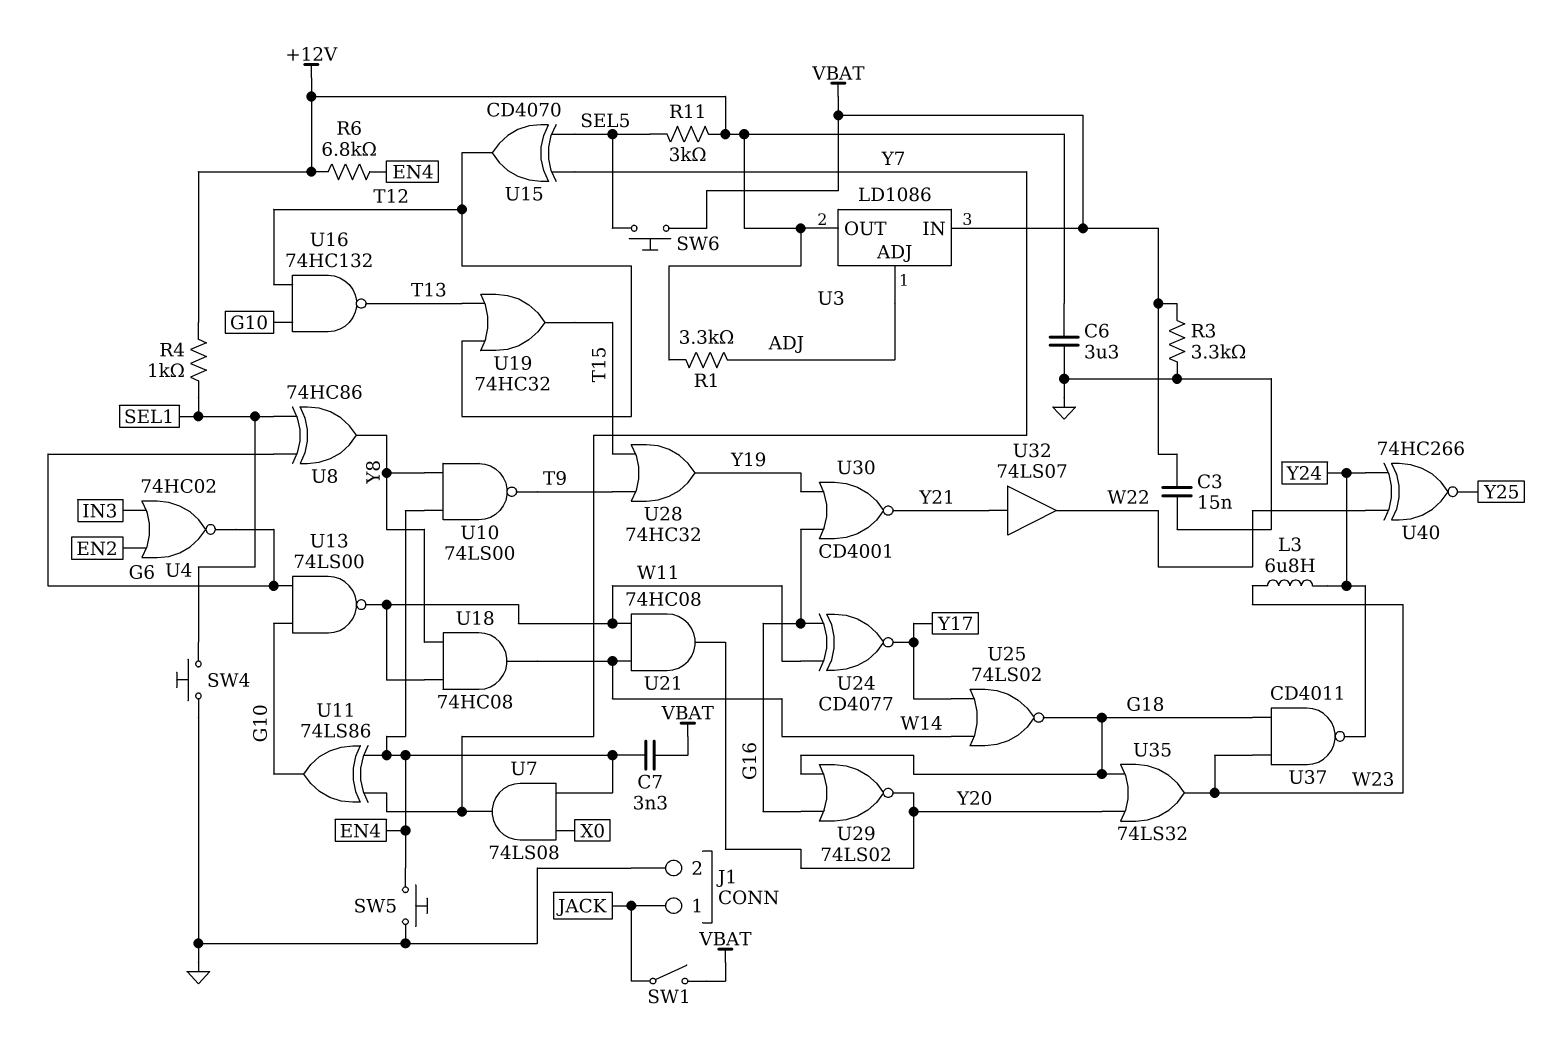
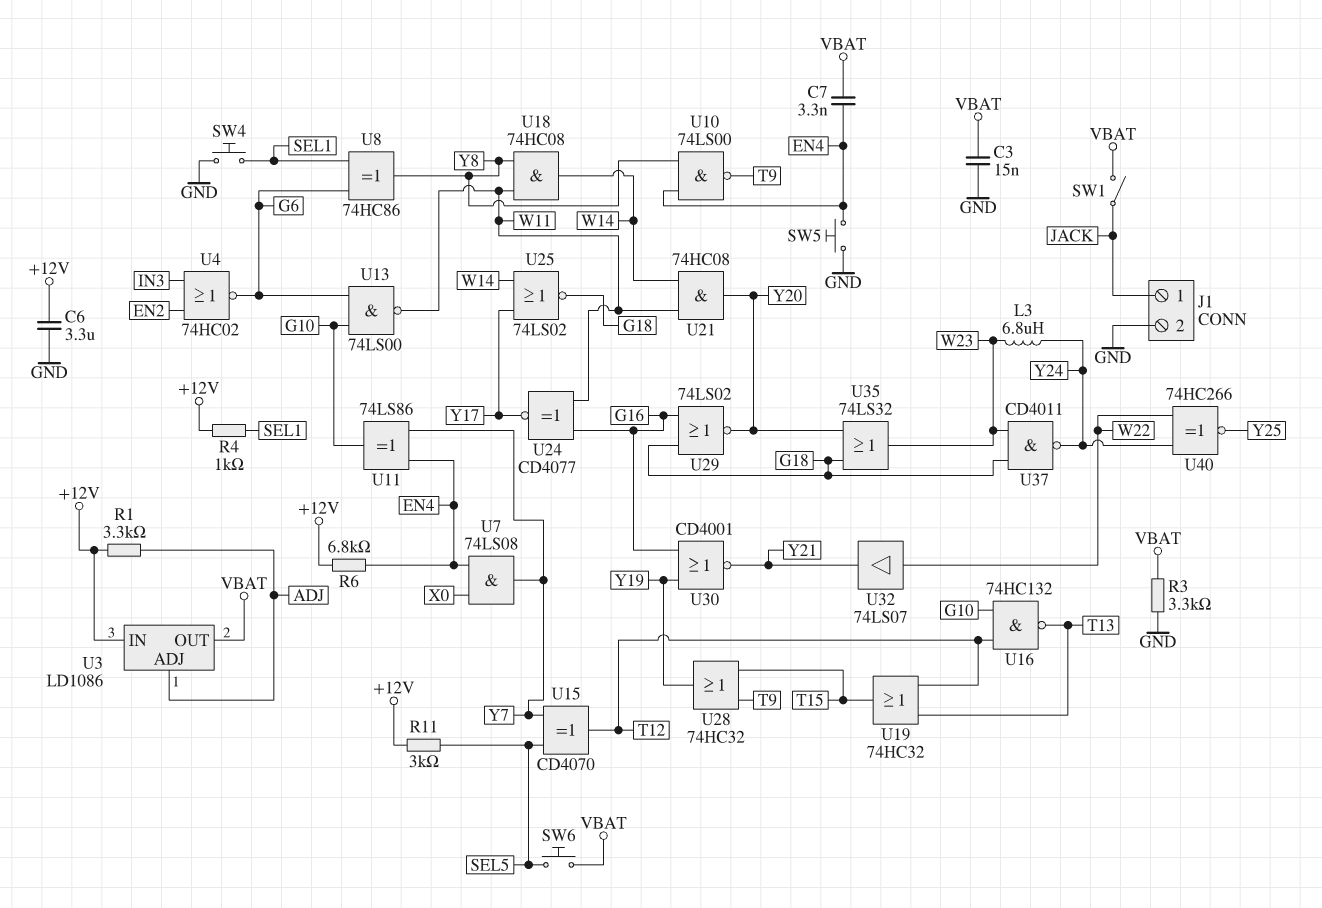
U3 pin IN: VBAT -> +12V
U3 pin OUT: +12V -> VBAT
U32: buffer 74LS07 (in Y21, out W22) -> buffer 74LS07 (in W22, out Y21)

